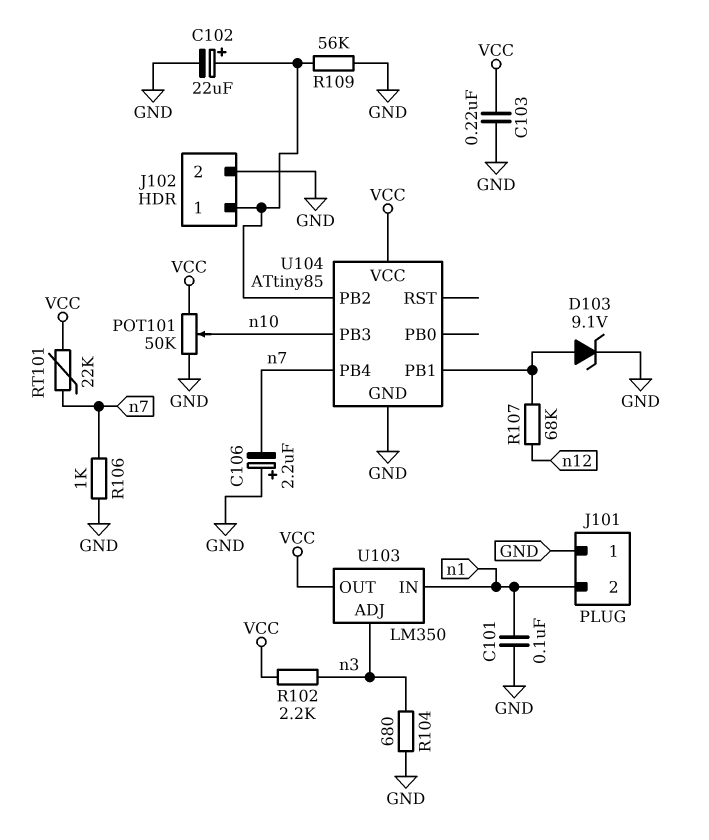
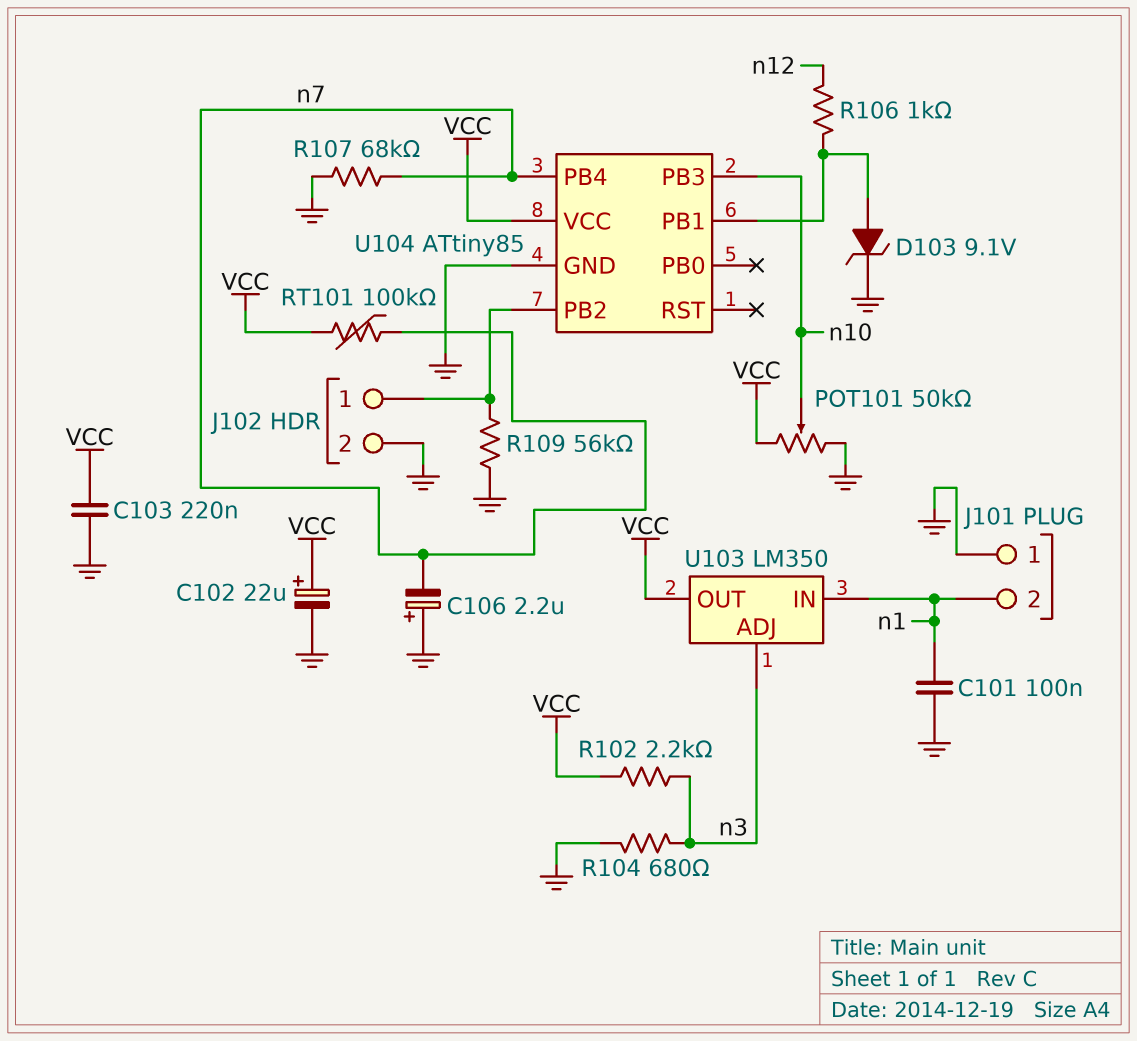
C102: 22uF (plus J102/1, minus GND) -> 22uF (plus VCC, minus GND)
R106: 1k (GND, n7) -> 1k (U104/PB1, n12)
R107: 68k (U104/PB1, n12) -> 68k (GND, n7)
RT101: 22k (VCC, n7) -> 100k (VCC, n7)

